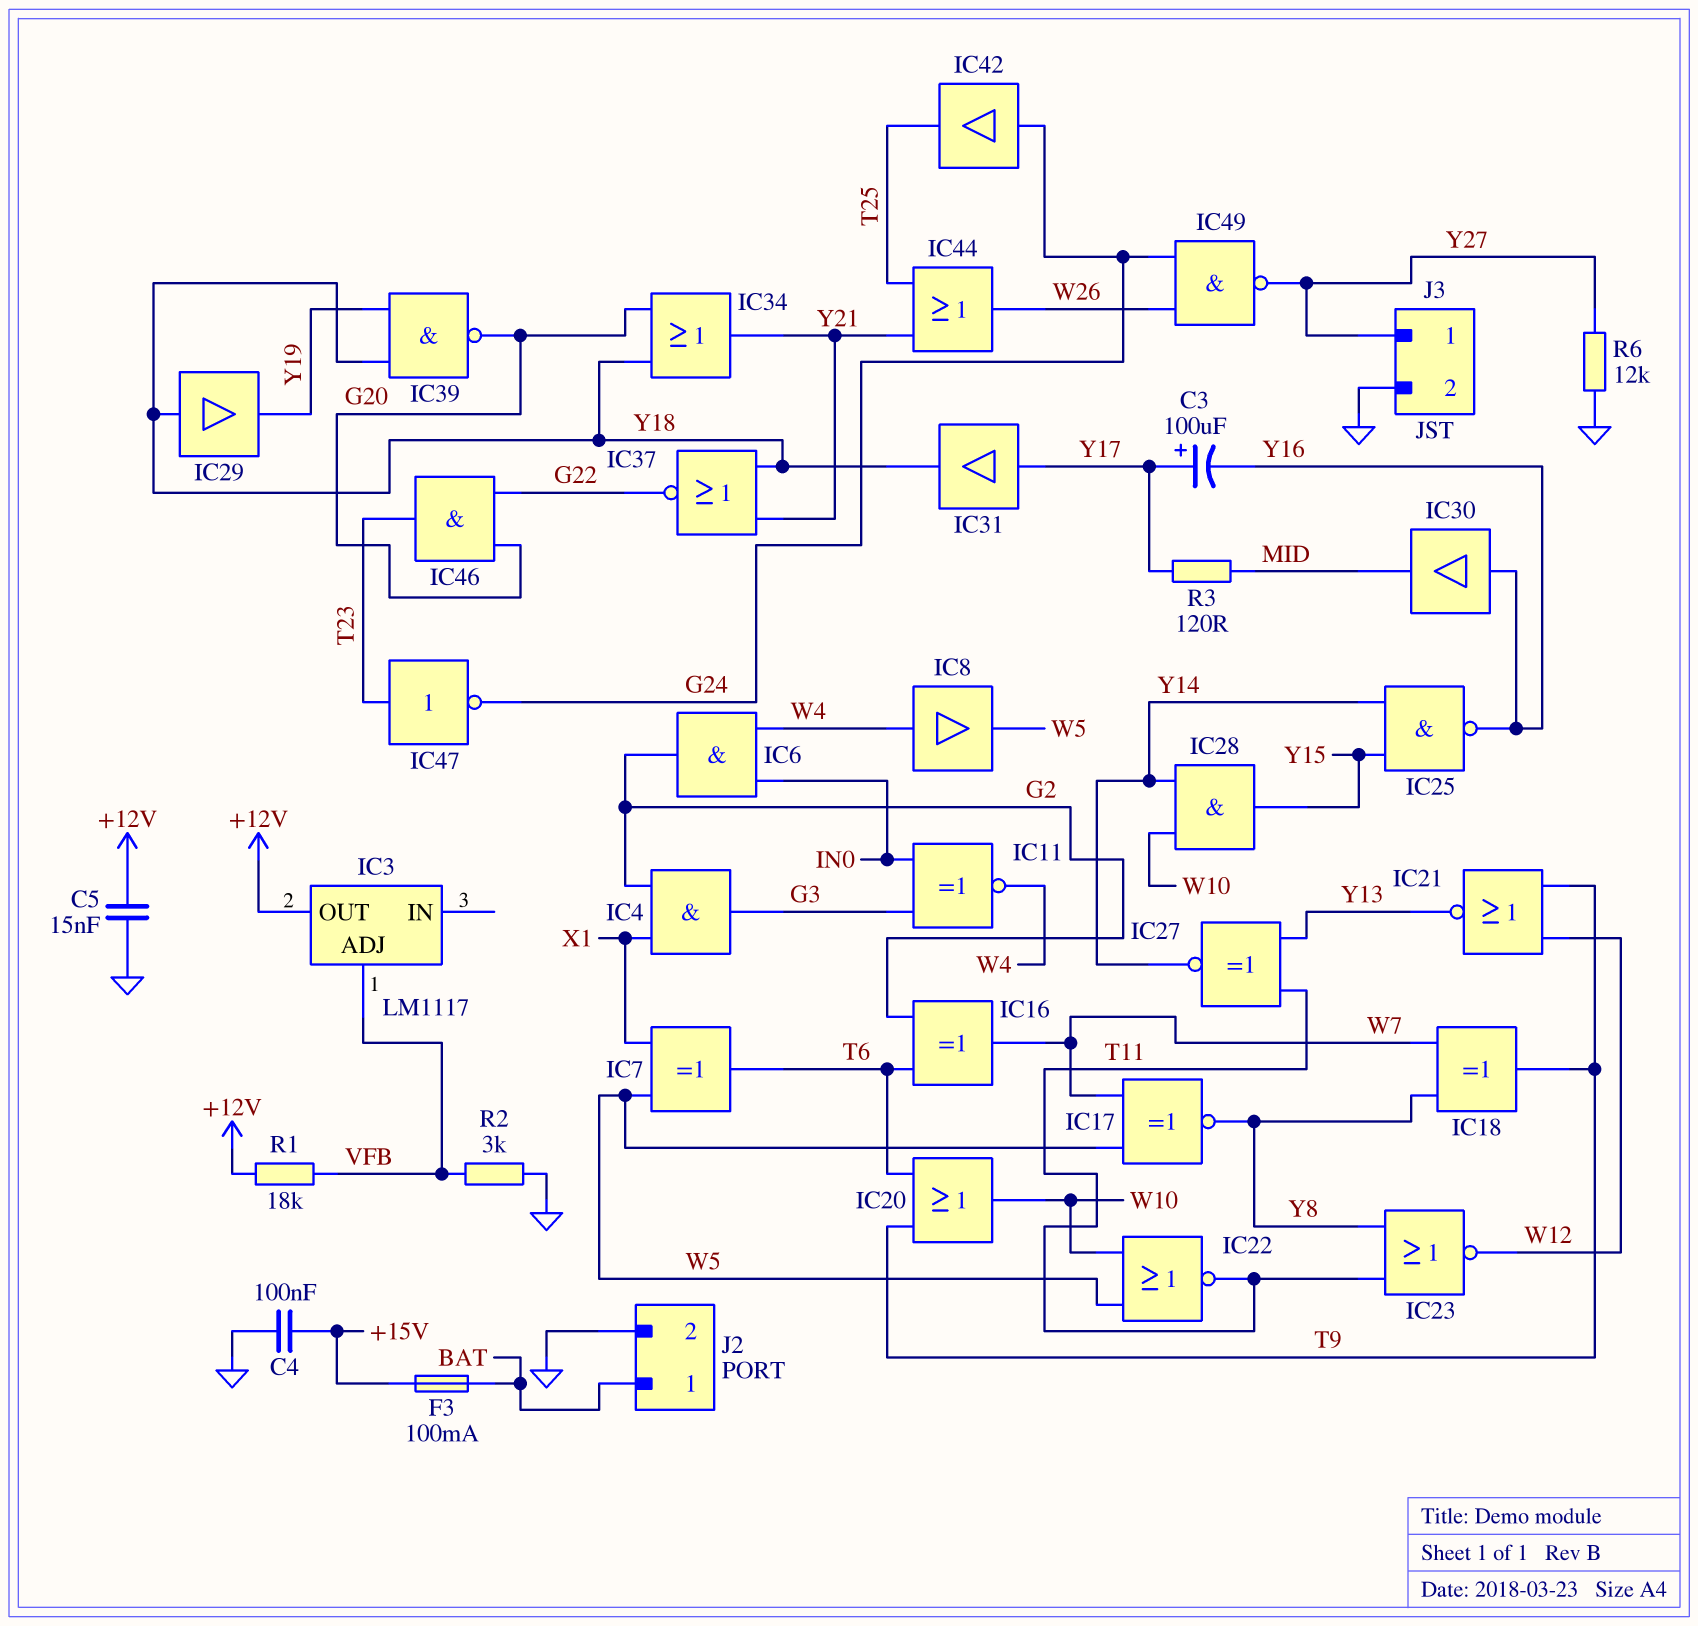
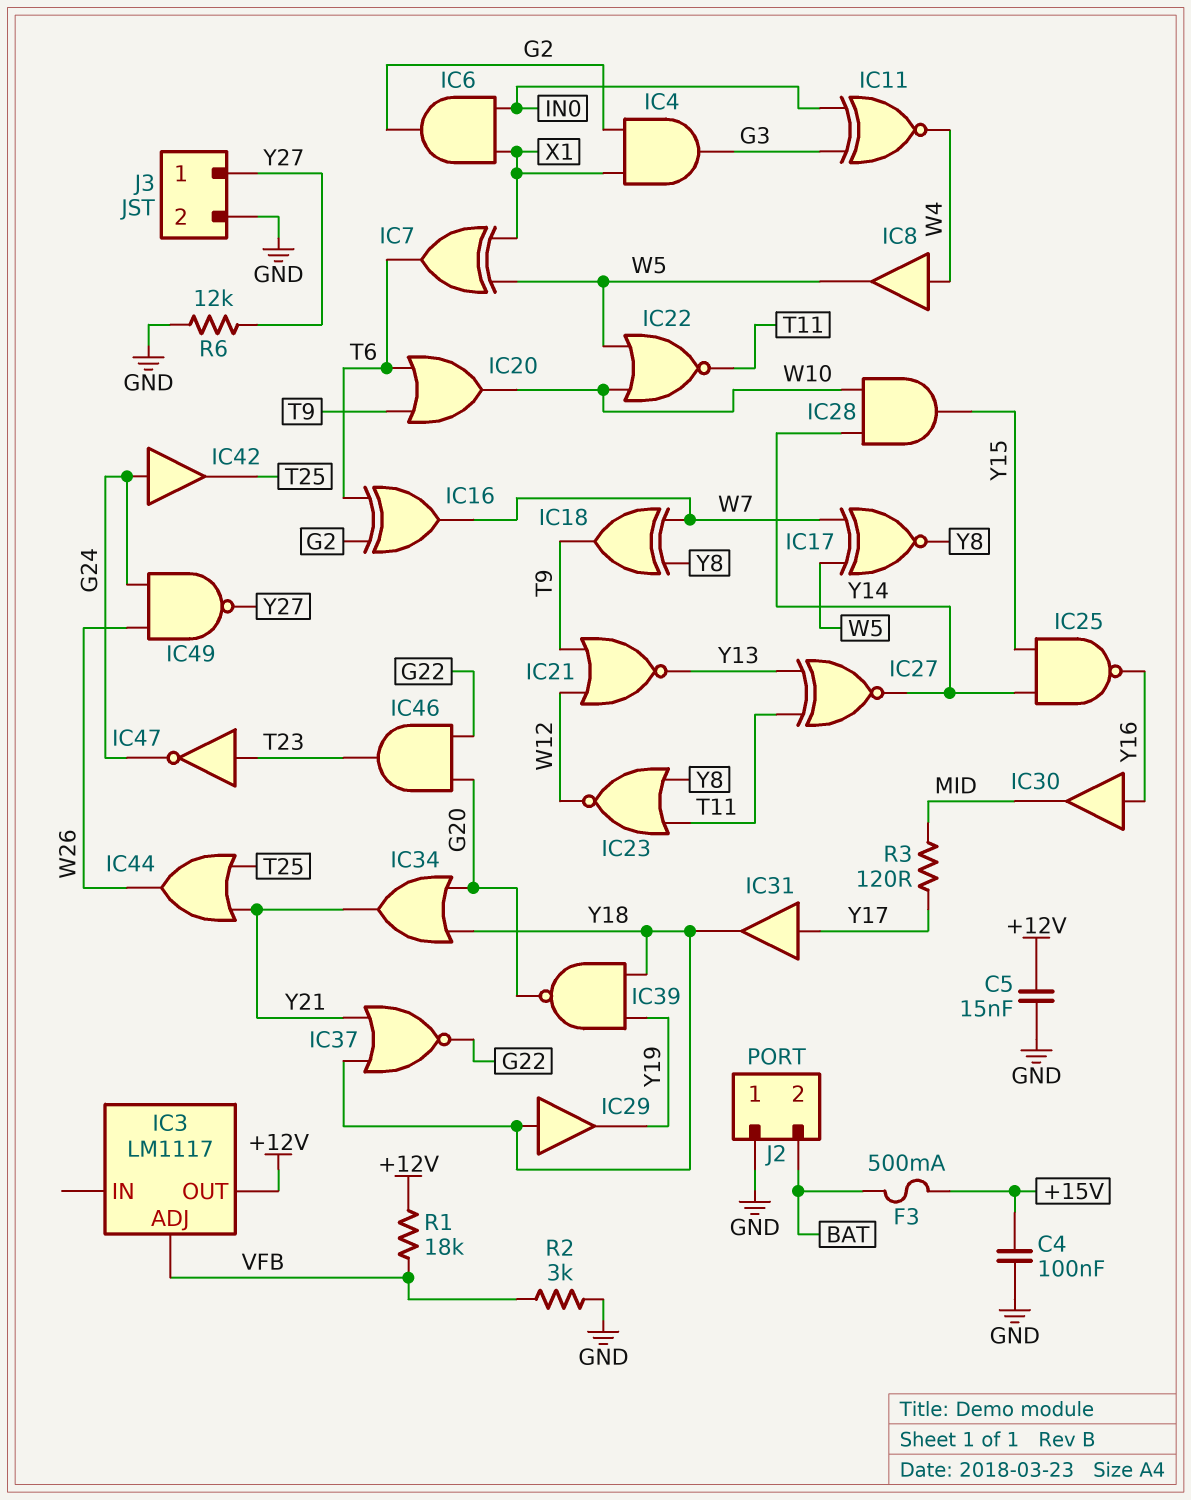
C3: 100uF (plus Y17, minus Y16) -> none
F3: 100mA (+15V, BAT) -> 500mA (+15V, BAT)
IC6: AND (in IN0, in W4, out G2) -> AND (in IN0, in X1, out G2)
J2 pin 1: BAT -> GND
J2 pin 2: GND -> BAT

